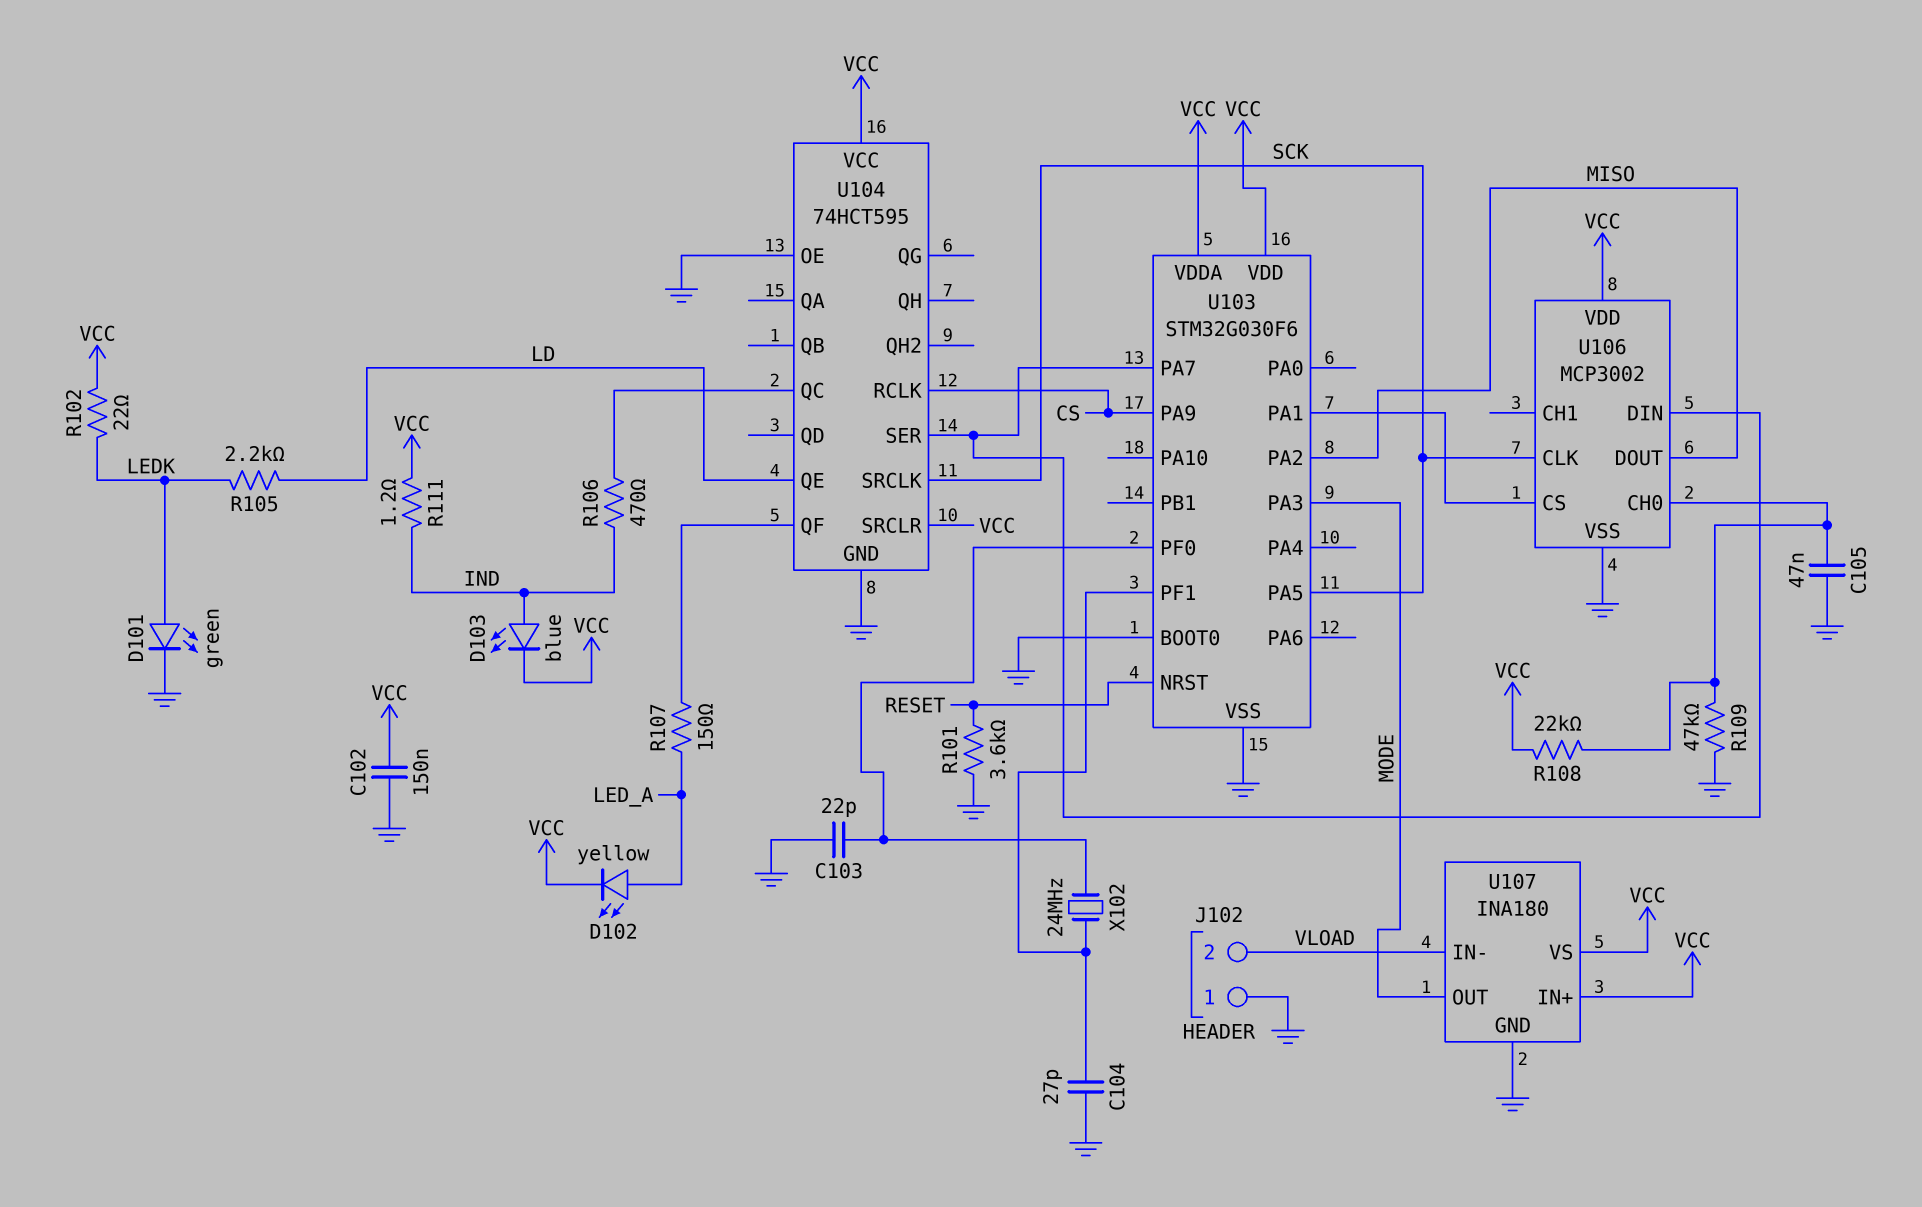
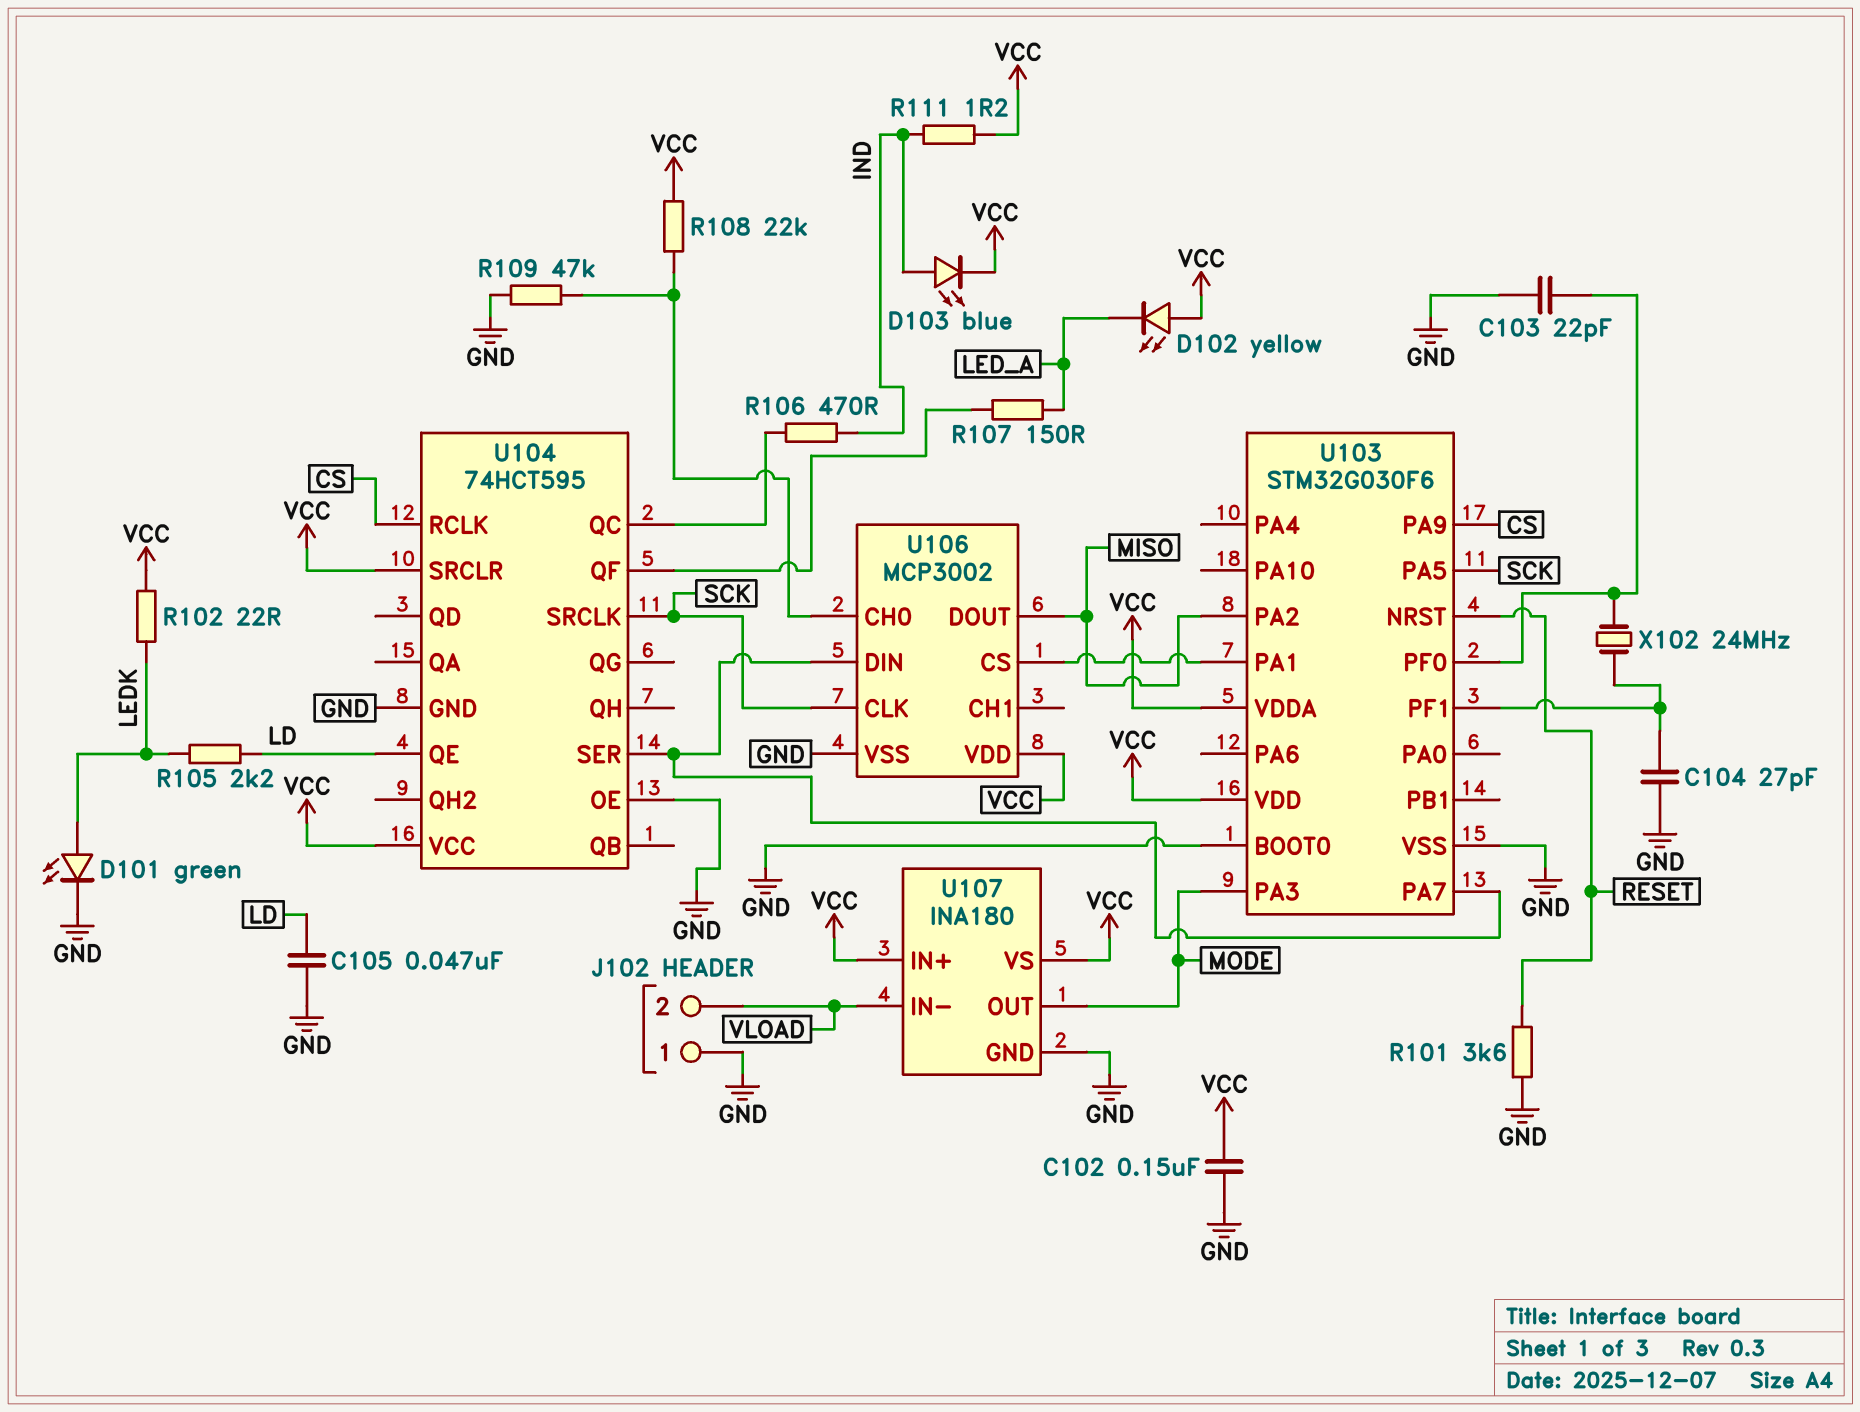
C105: 47nF (GND, U106/CH0) -> 47nF (GND, LD)
D102: LED yellow (A LED_A, K VCC) -> LED yellow (A VCC, K LED_A)

